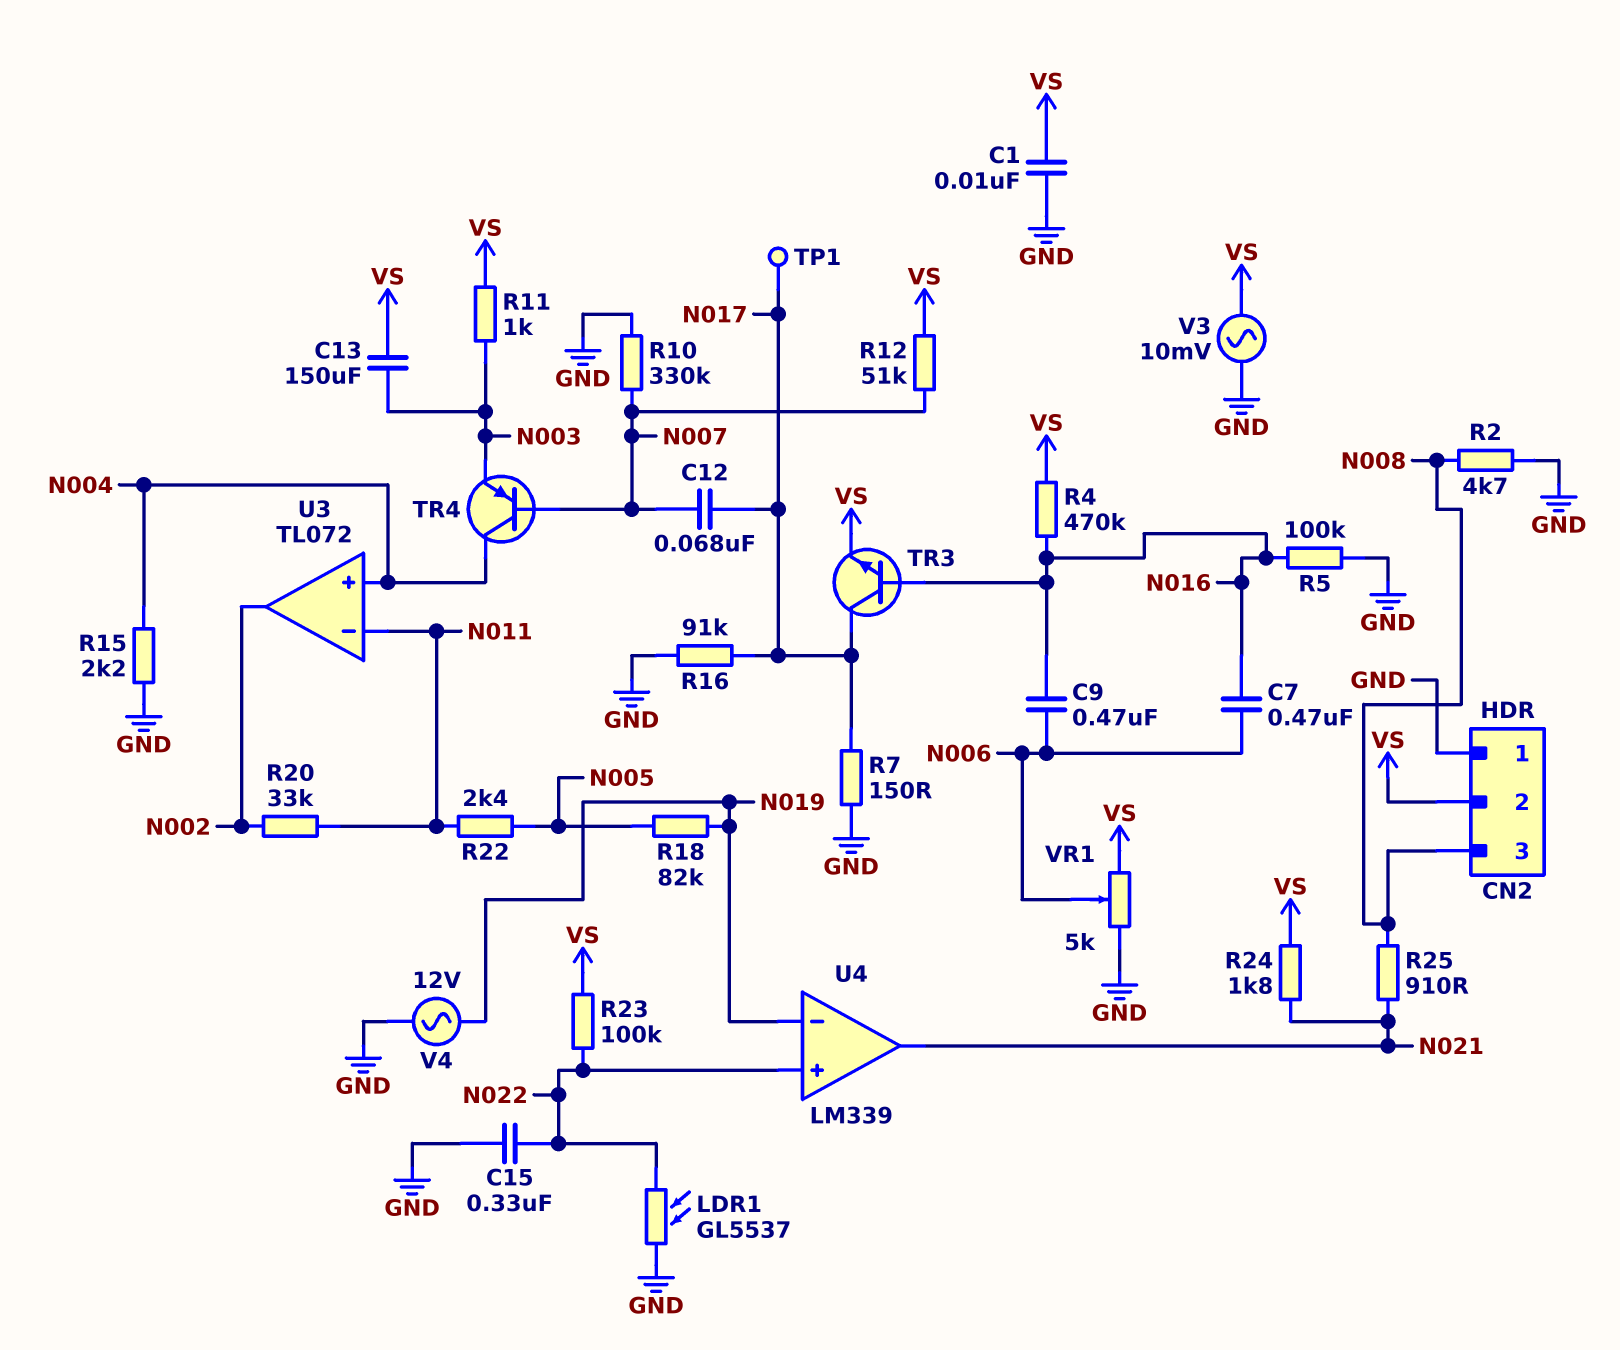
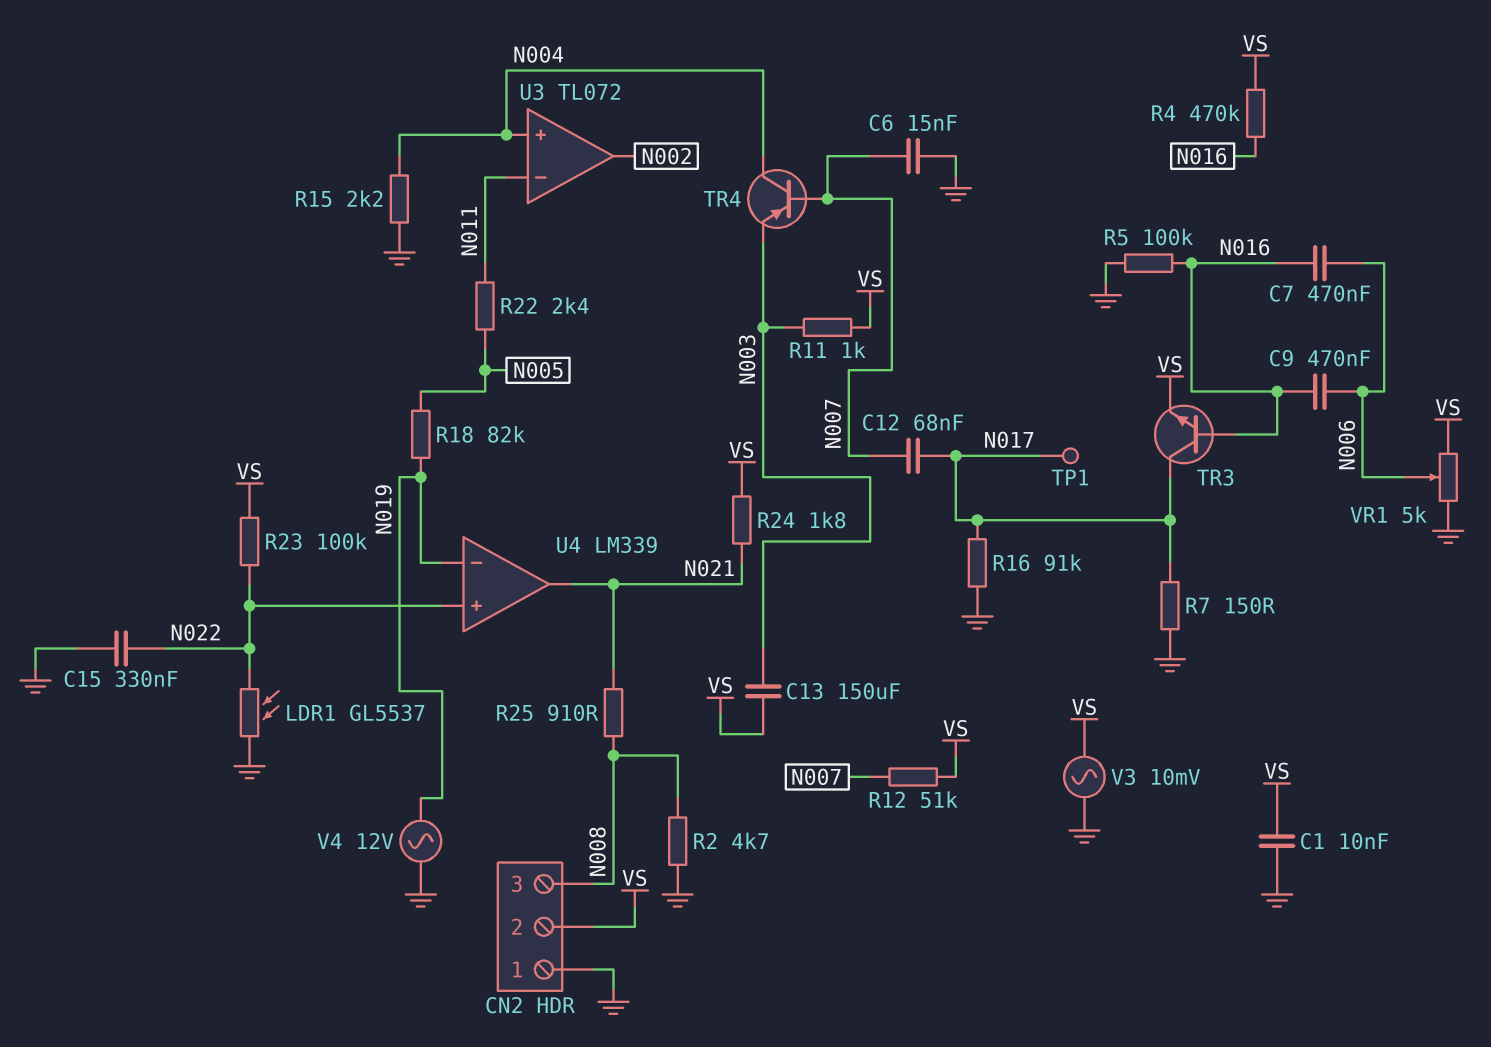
C6: none -> 15nF (GND, N007)
R10: 330k (GND, N007) -> none
R20: 33k (N002, N011) -> none

